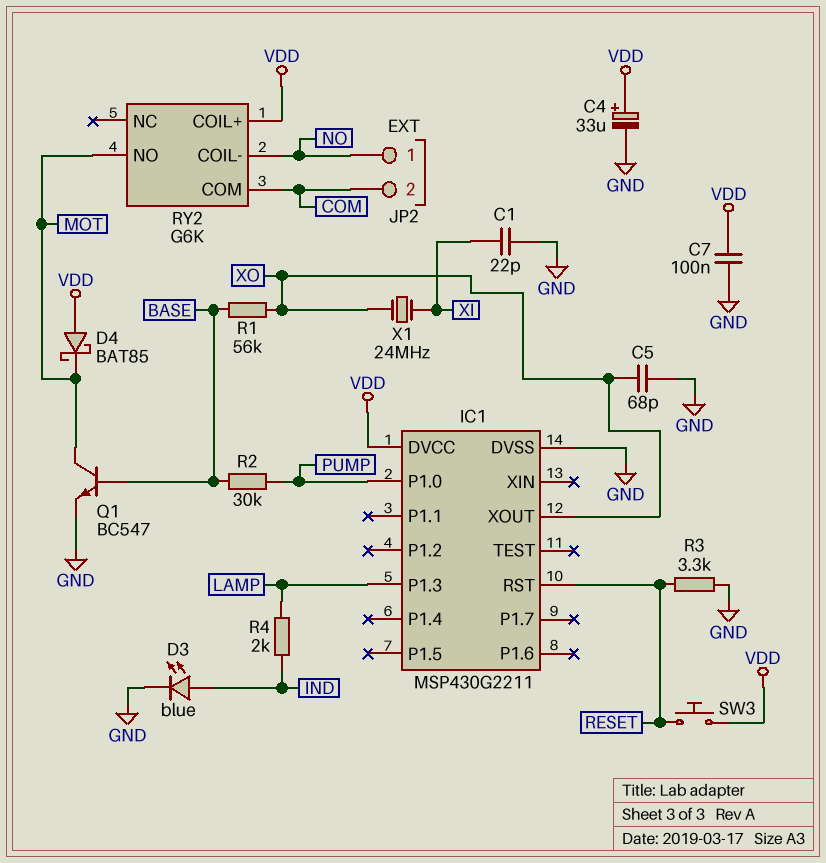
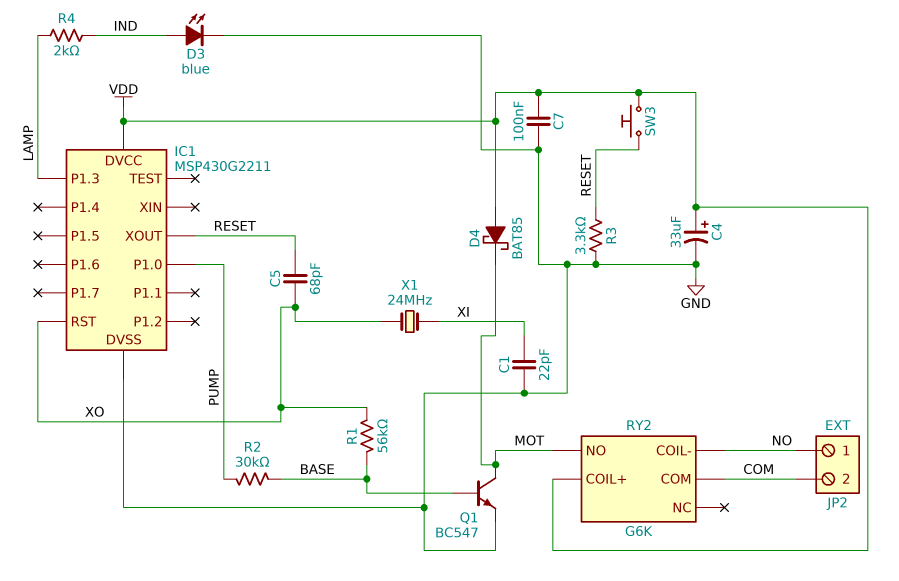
C5: 68pF (GND, XO) -> 68pF (RESET, XO)
IC1 pin RST: RESET -> XO
IC1 pin XOUT: XO -> RESET

